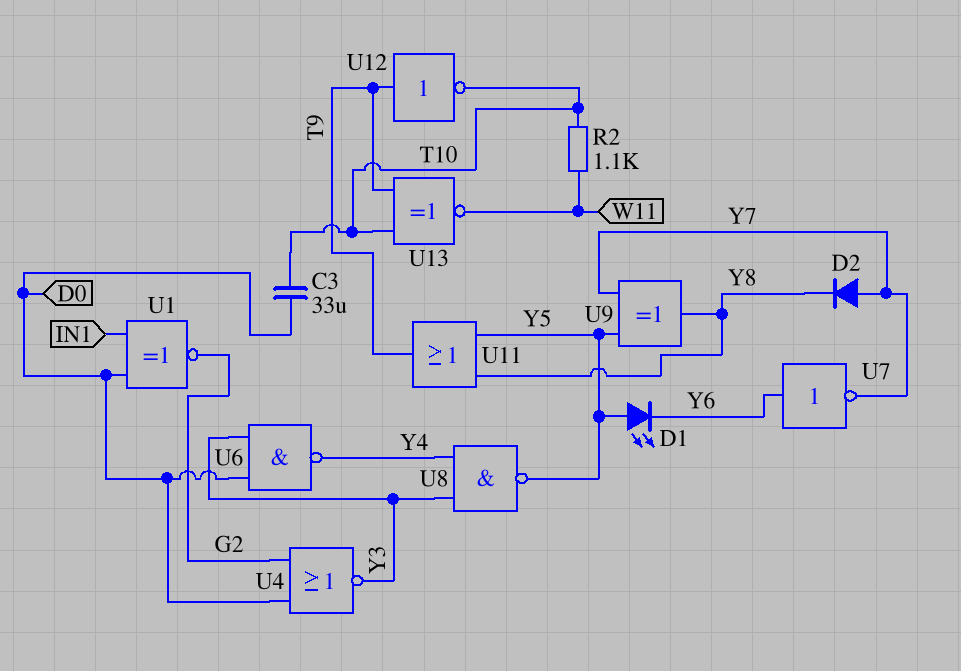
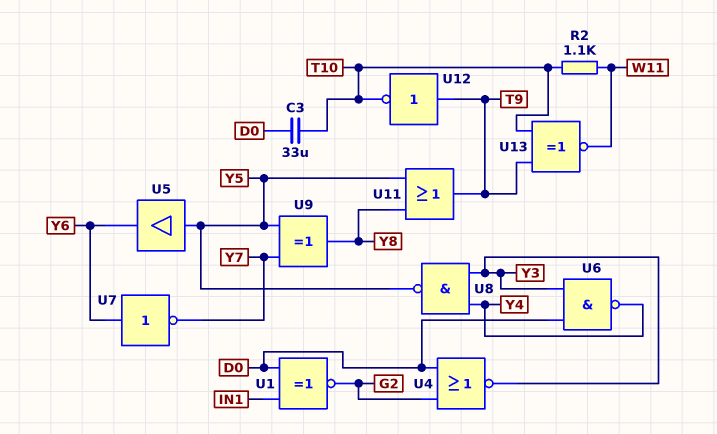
D1: LED (A Y5, K Y6) -> none
D2: diode (A Y7, K Y8) -> none
U5: none -> buffer (in Y5, out Y6)

